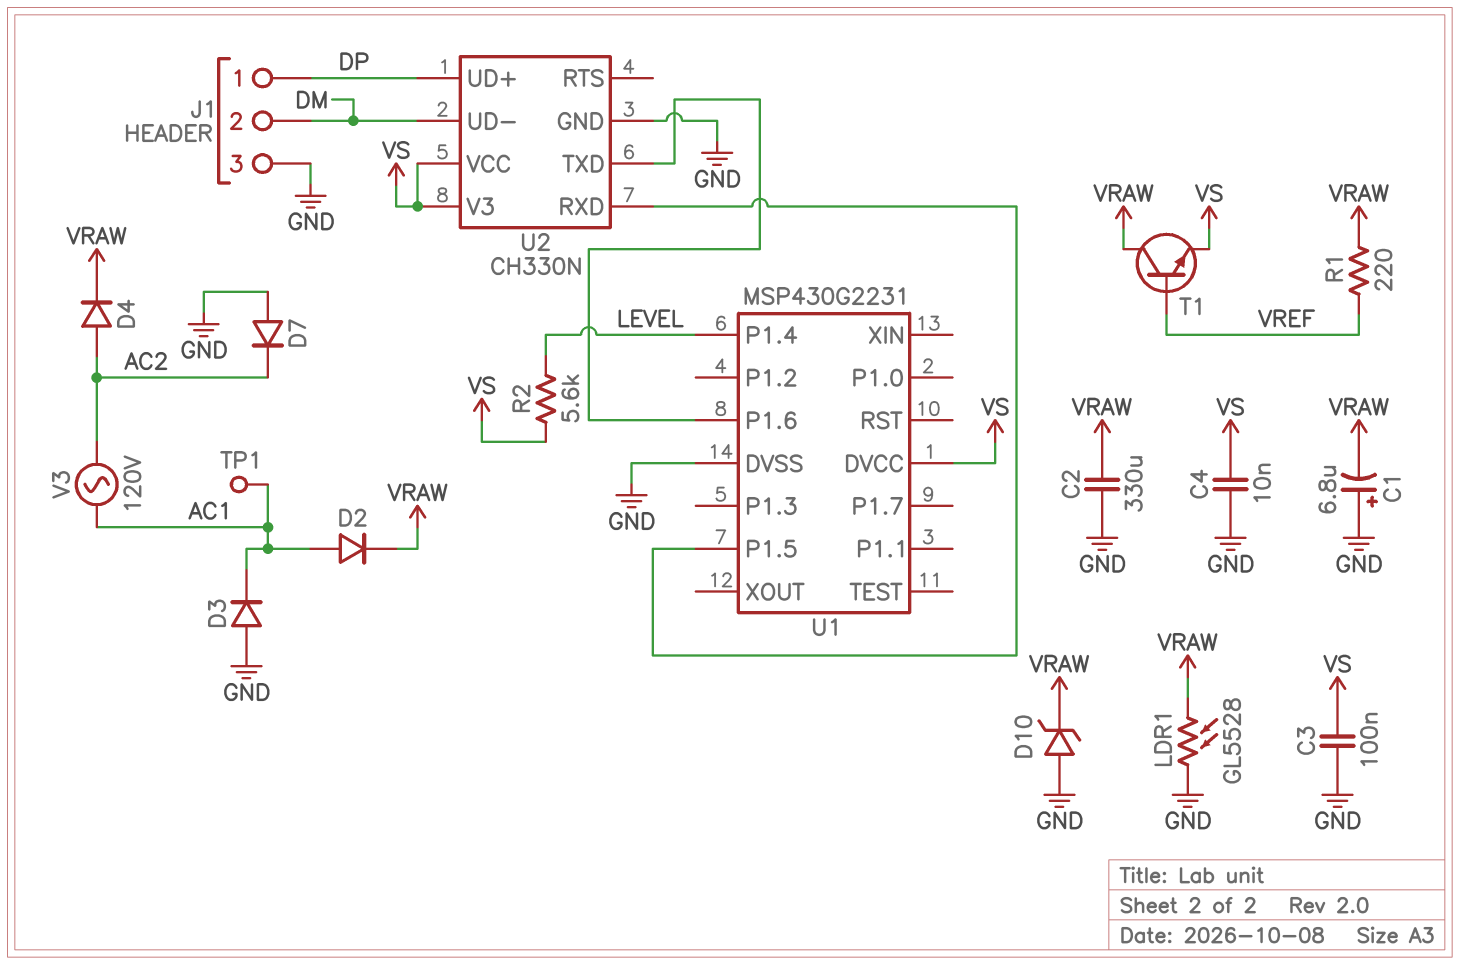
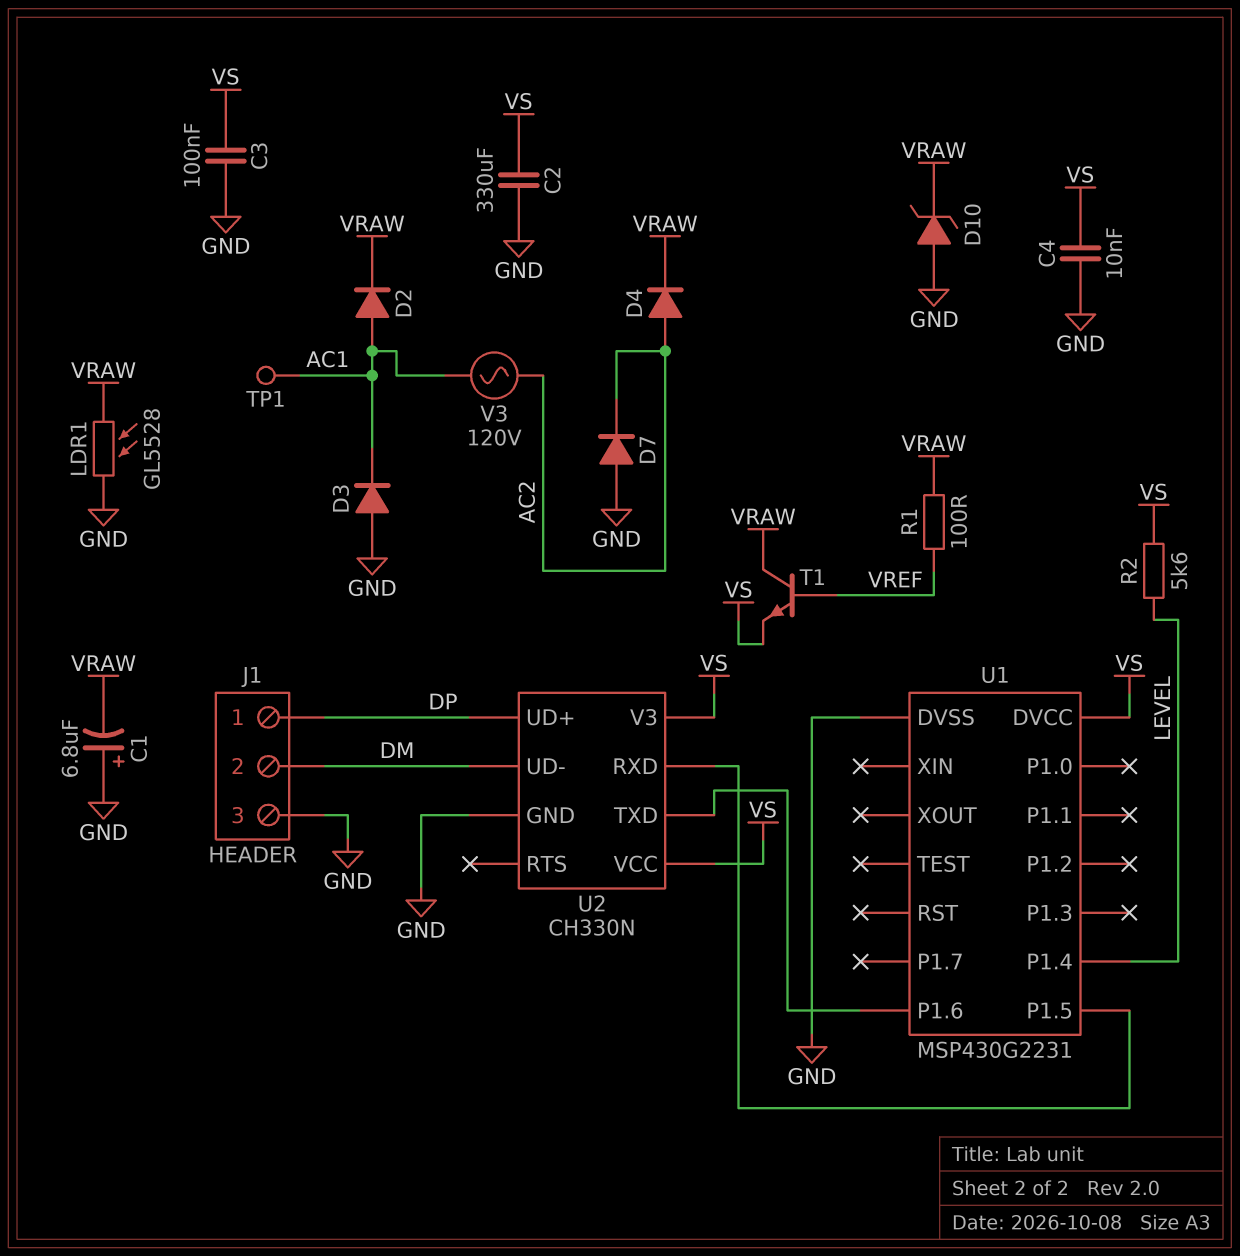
C2: 330uF (GND, VRAW) -> 330uF (GND, VS)
R1: 220 (VRAW, VREF) -> 100 (VRAW, VREF)

